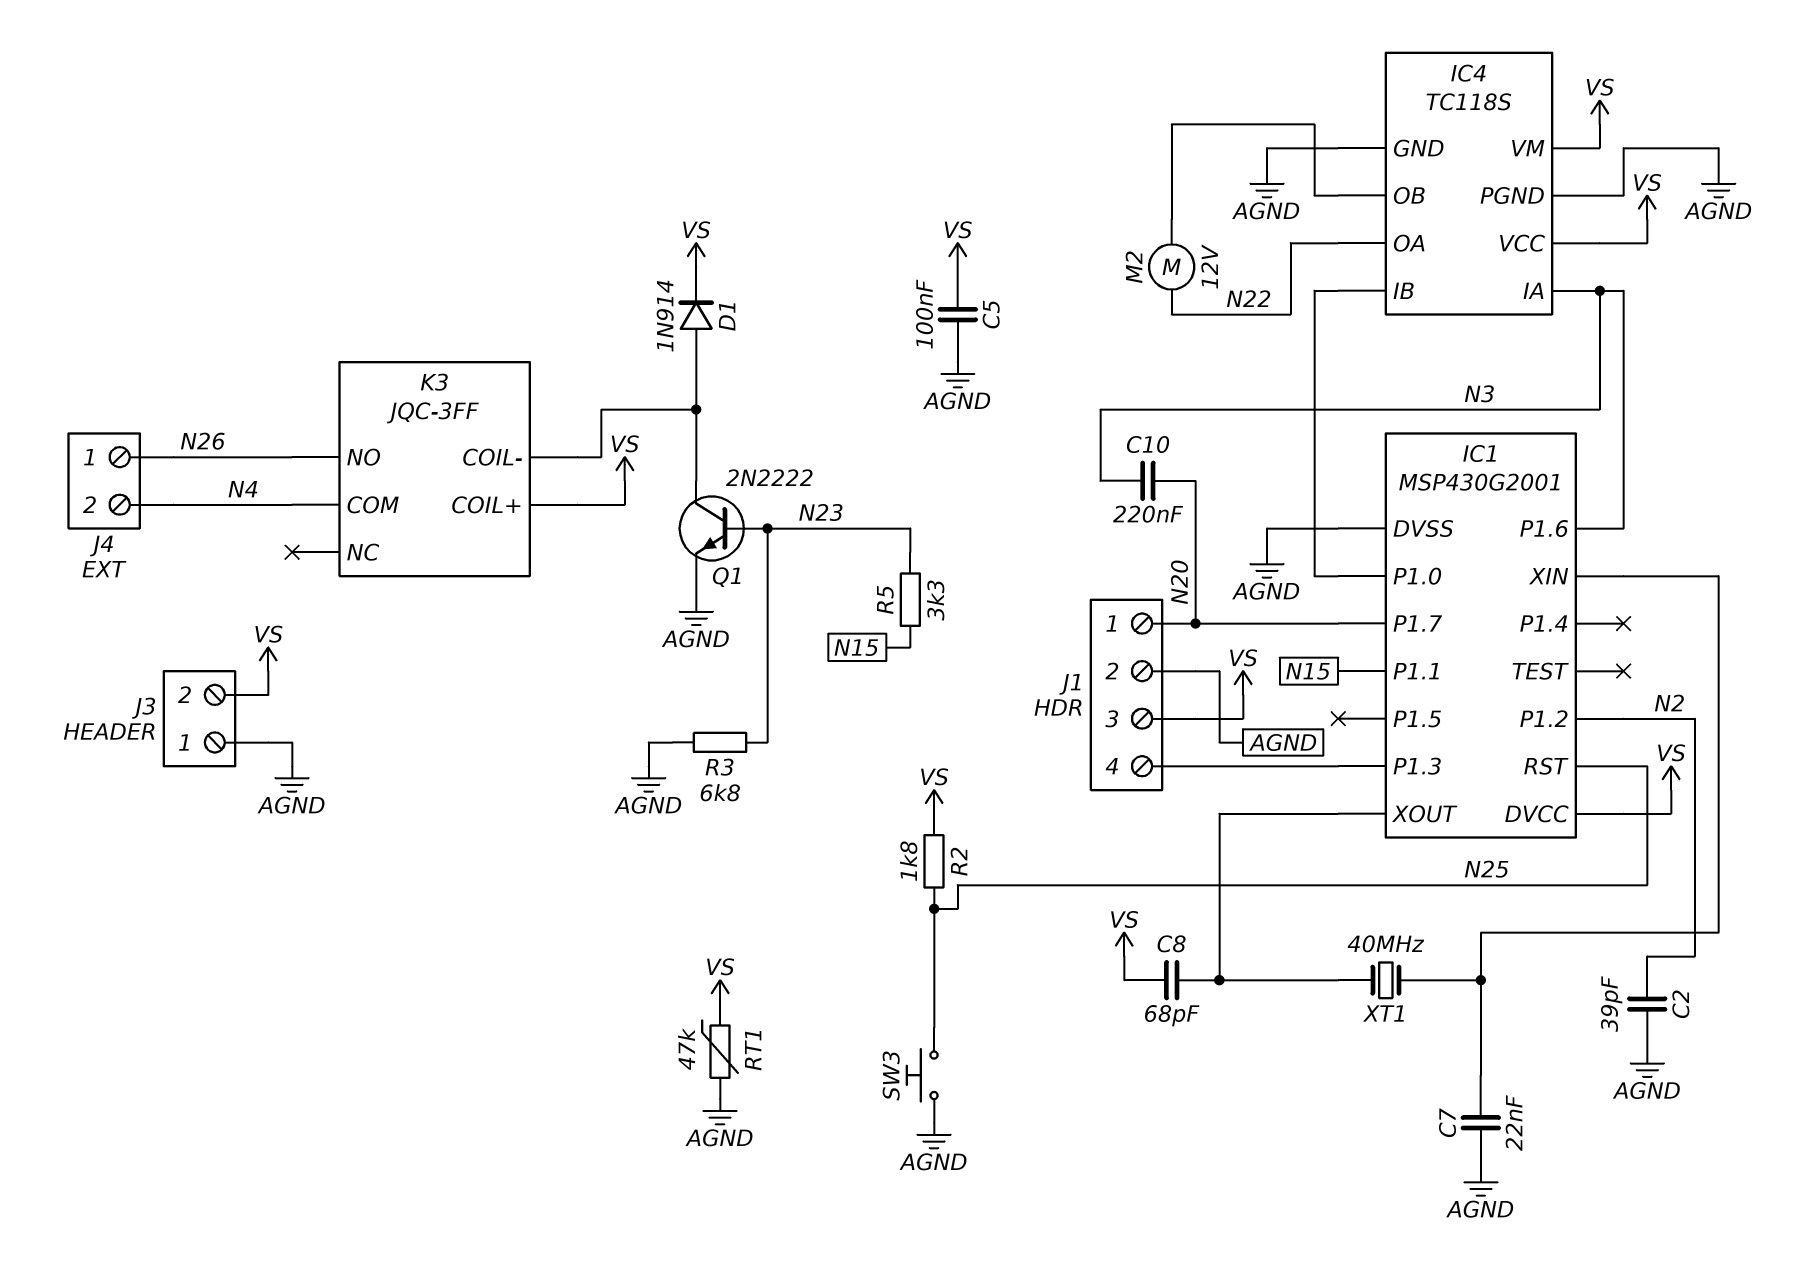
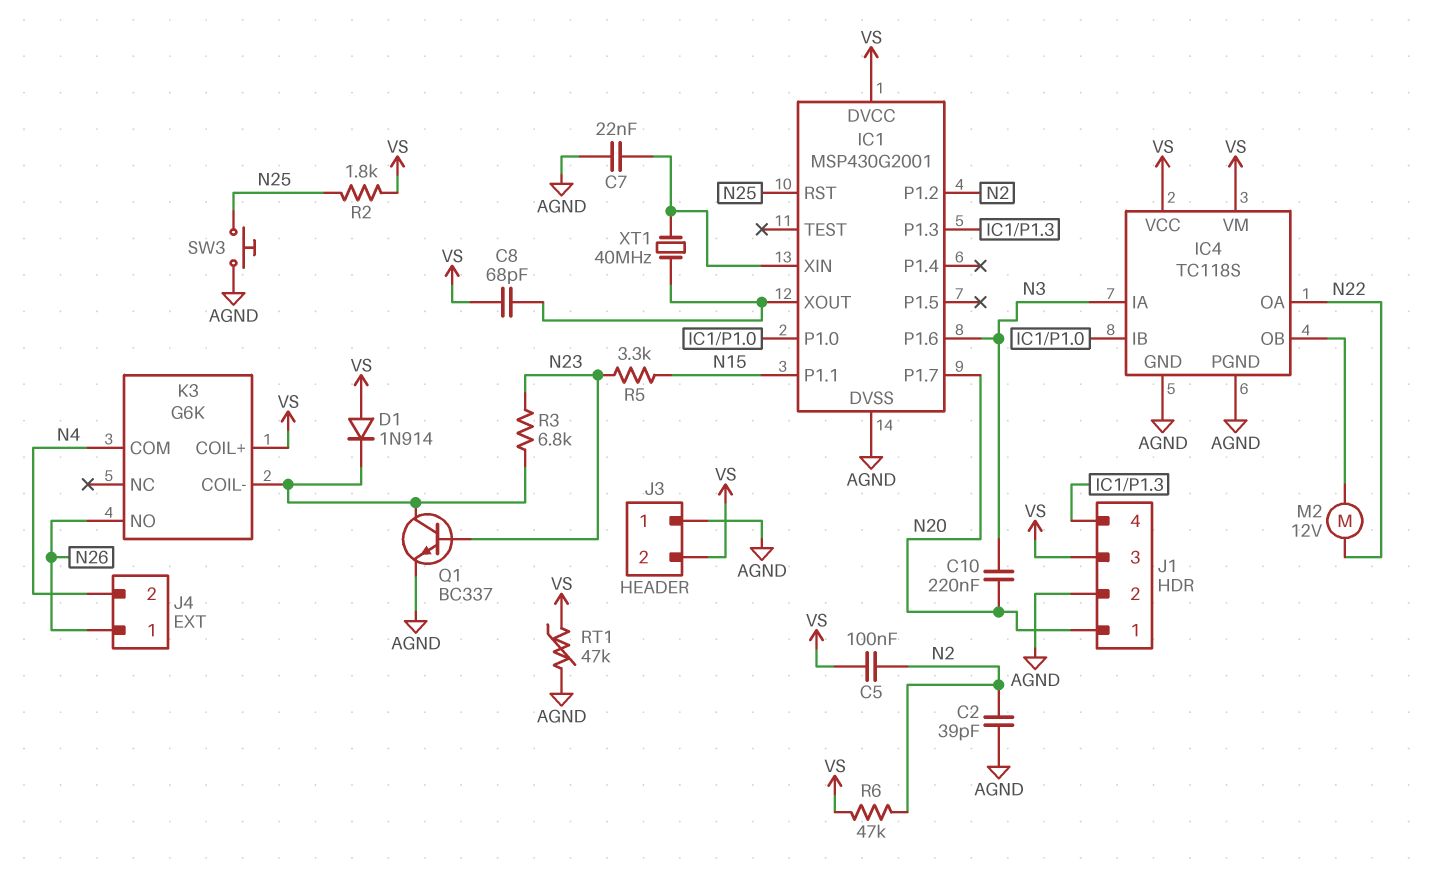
C5: 100nF (AGND, VS) -> 100nF (N2, VS)
D1: diode 1N914 (A K3/COIL-, K VS) -> diode 1N914 (A VS, K K3/COIL-)
K3: JQC-3FF -> G6K
Q1: NPN 2N2222 (B N23, C K3/COIL-, E AGND) -> NPN BC337 (B N23, C K3/COIL-, E AGND)
R3: 6.8k (AGND, N23) -> 6.8k (K3/COIL-, N23)
R6: none -> 47k (N2, VS)

